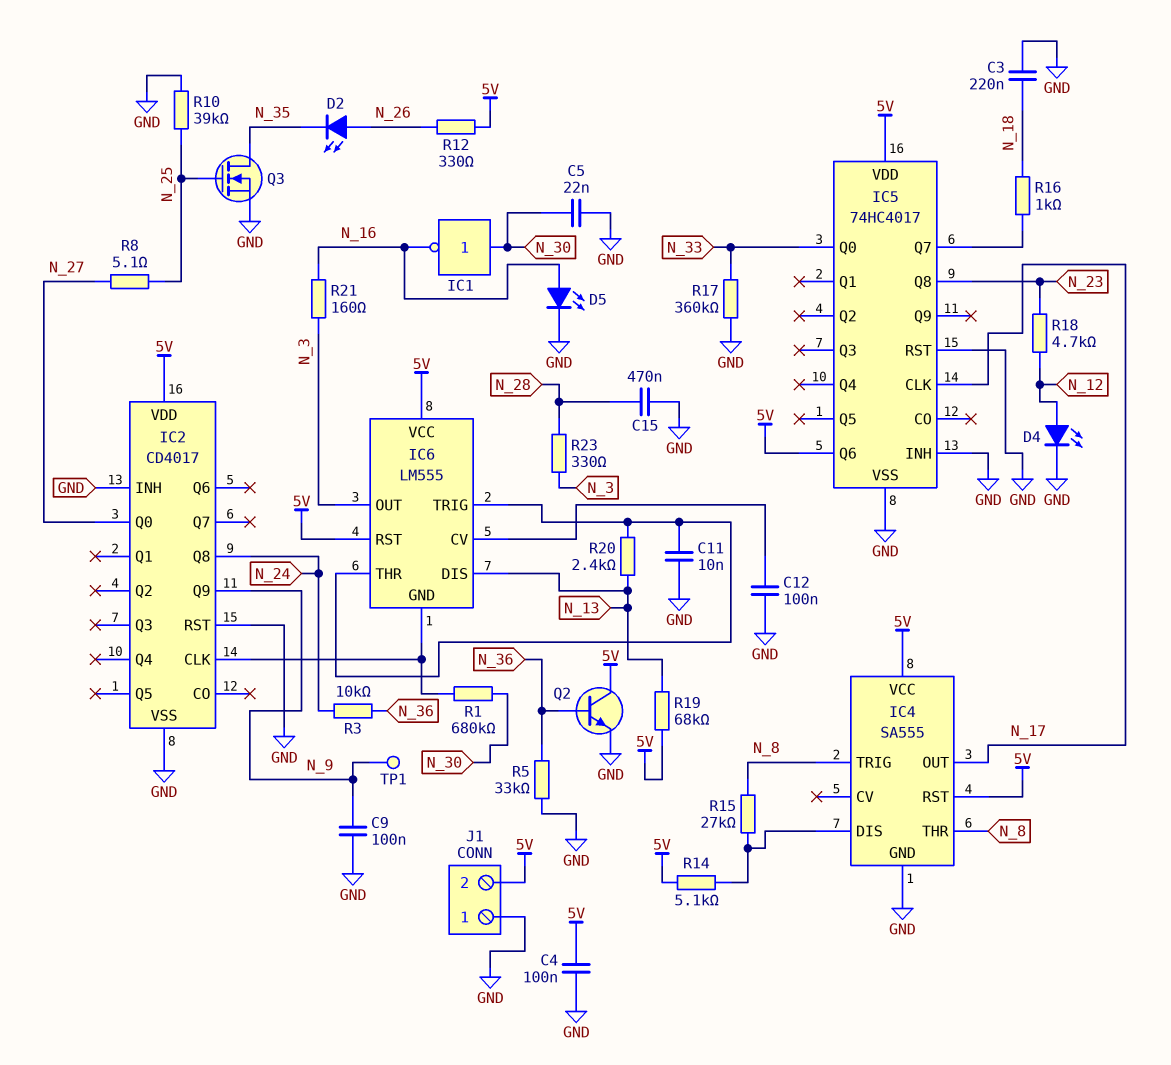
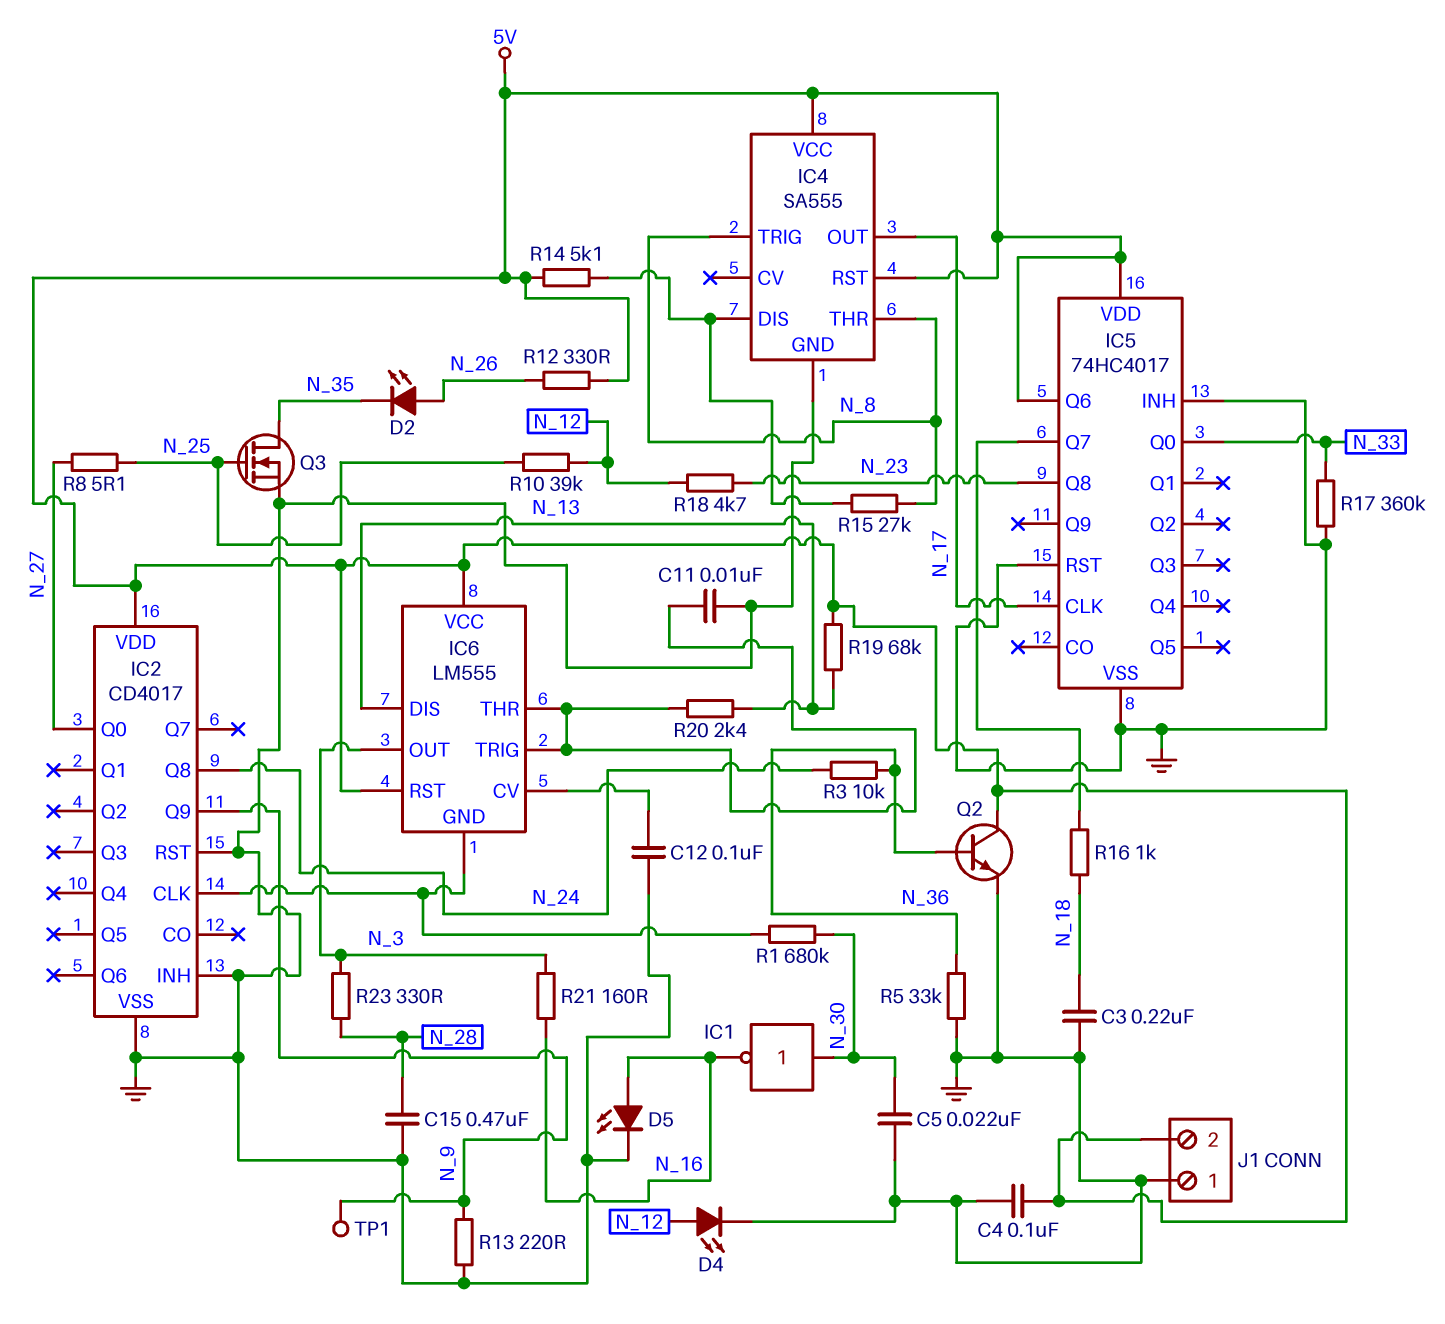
C9: 100nF (GND, N_9) -> none
R10: 39k (GND, N_25) -> 39k (N_12, N_25)
R13: none -> 220 (GND, N_9)

